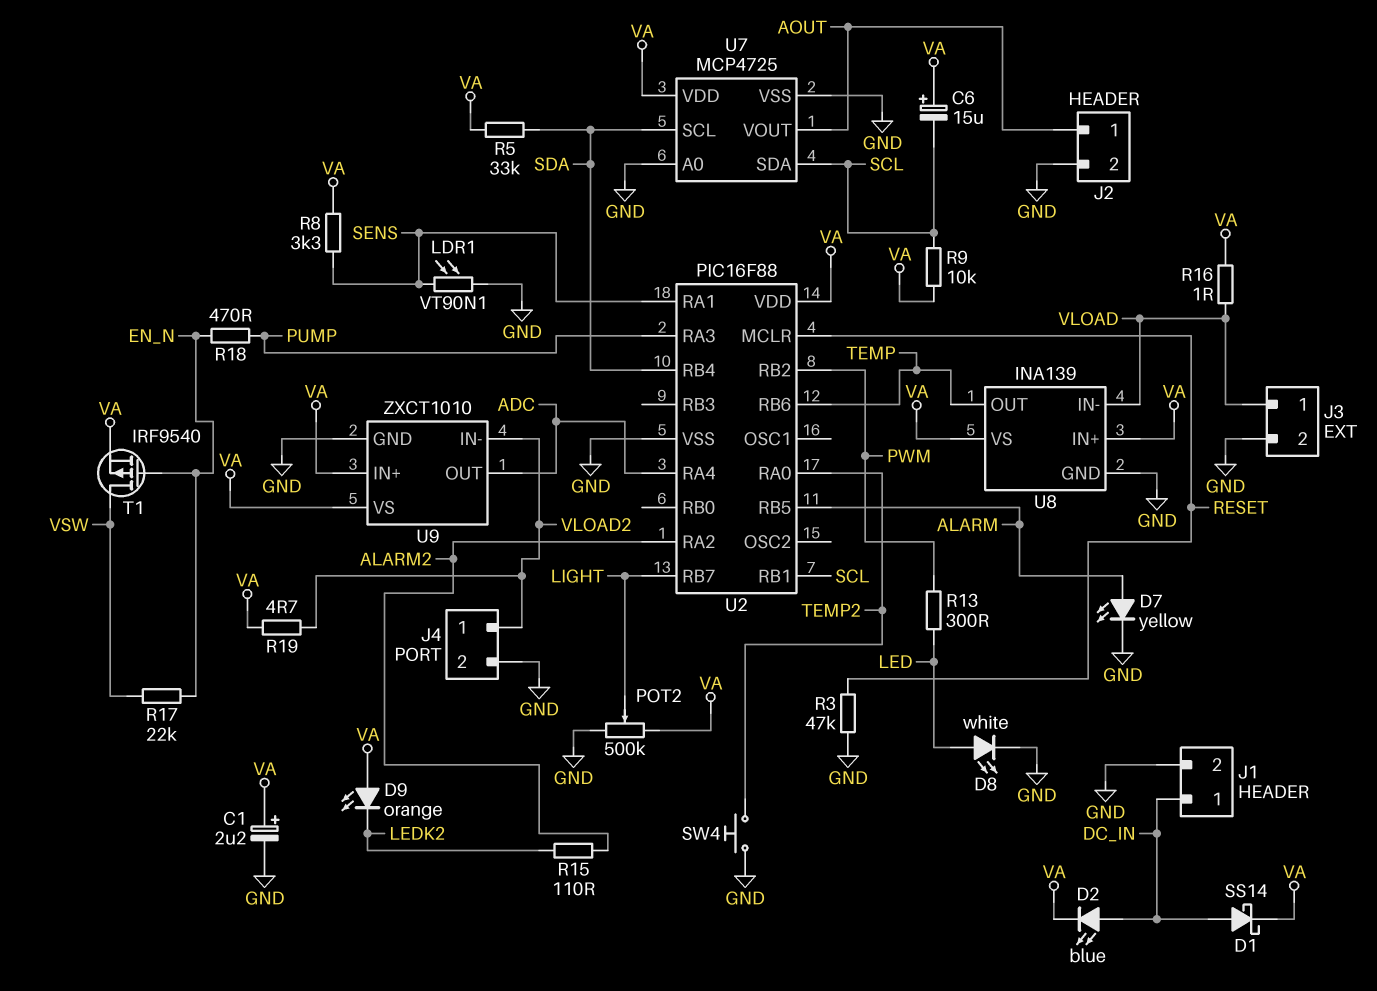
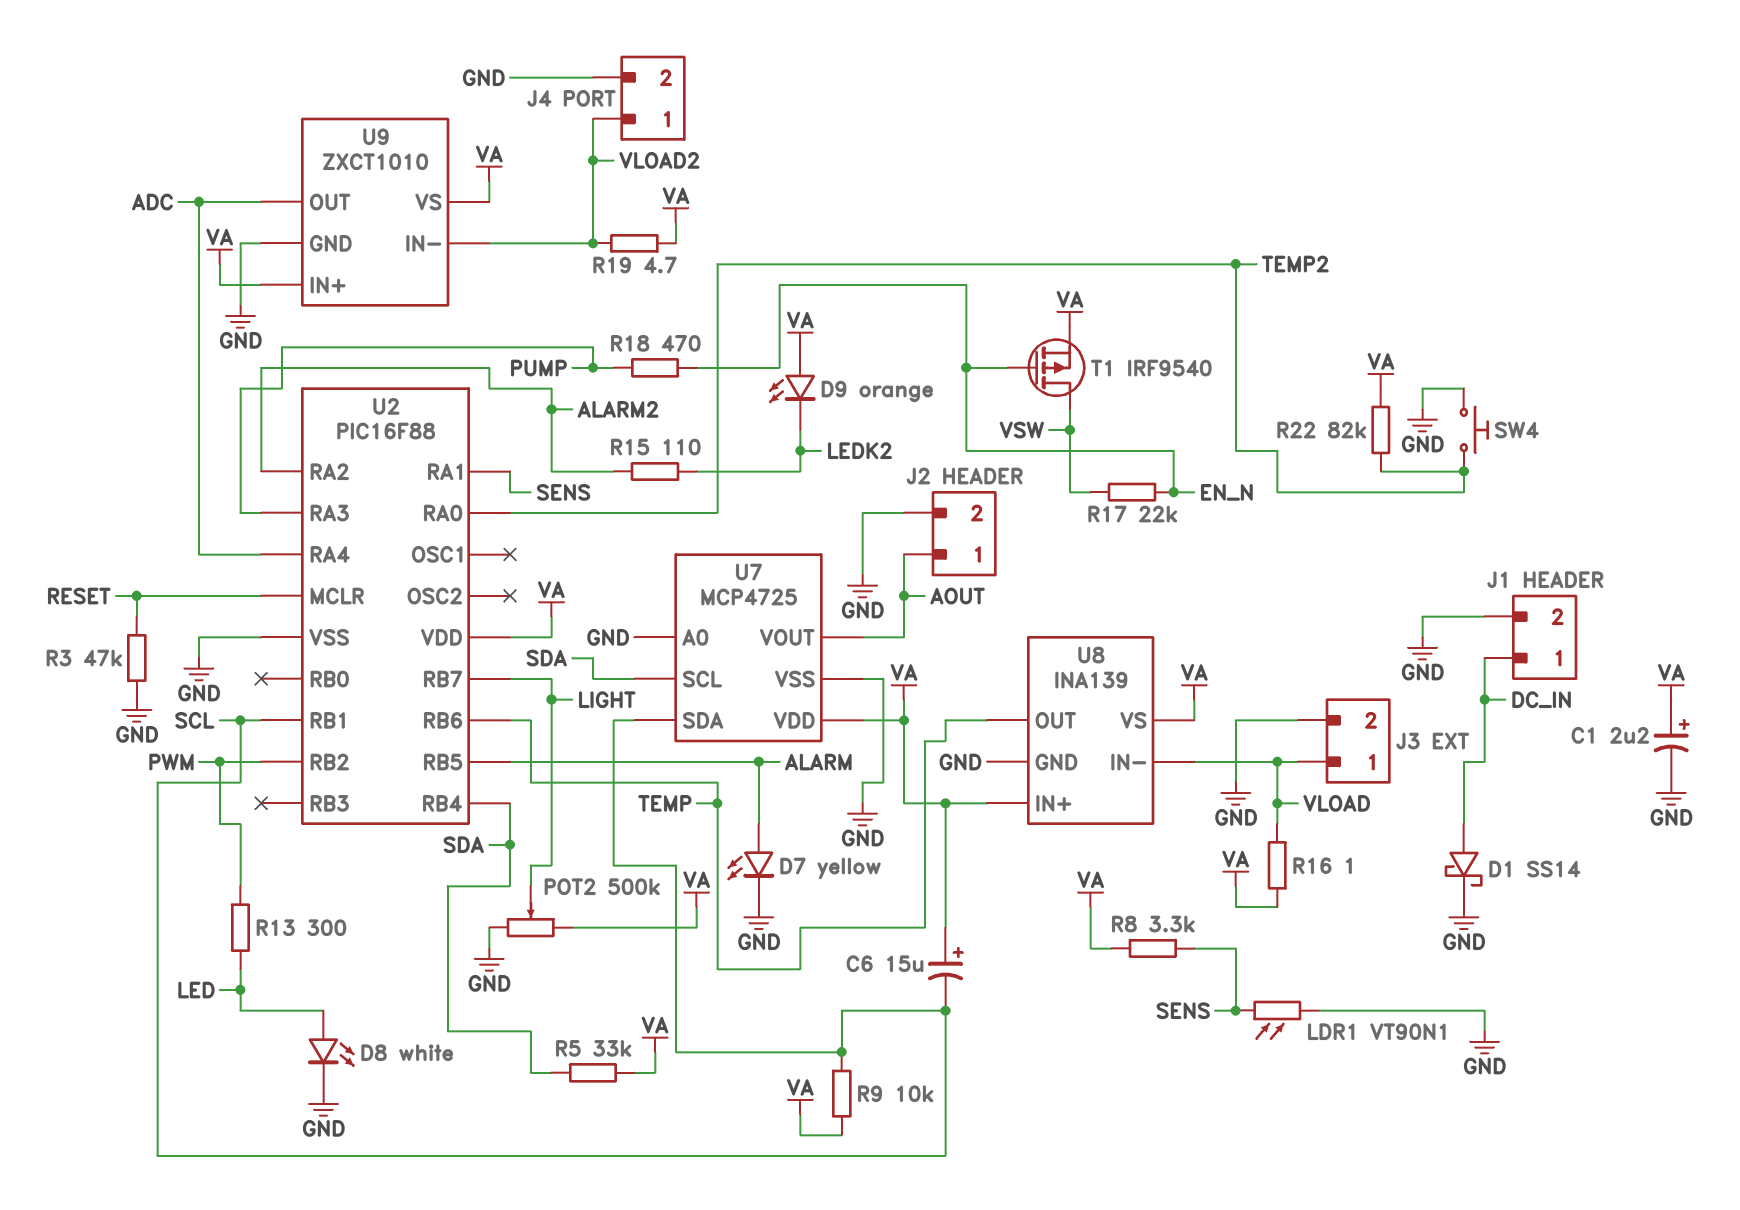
D1: schottky SS14 (A DC_IN, K VA) -> schottky SS14 (A DC_IN, K GND)
D2: LED blue (A DC_IN, K VA) -> none
R22: none -> 82k (TEMP2, VA)

